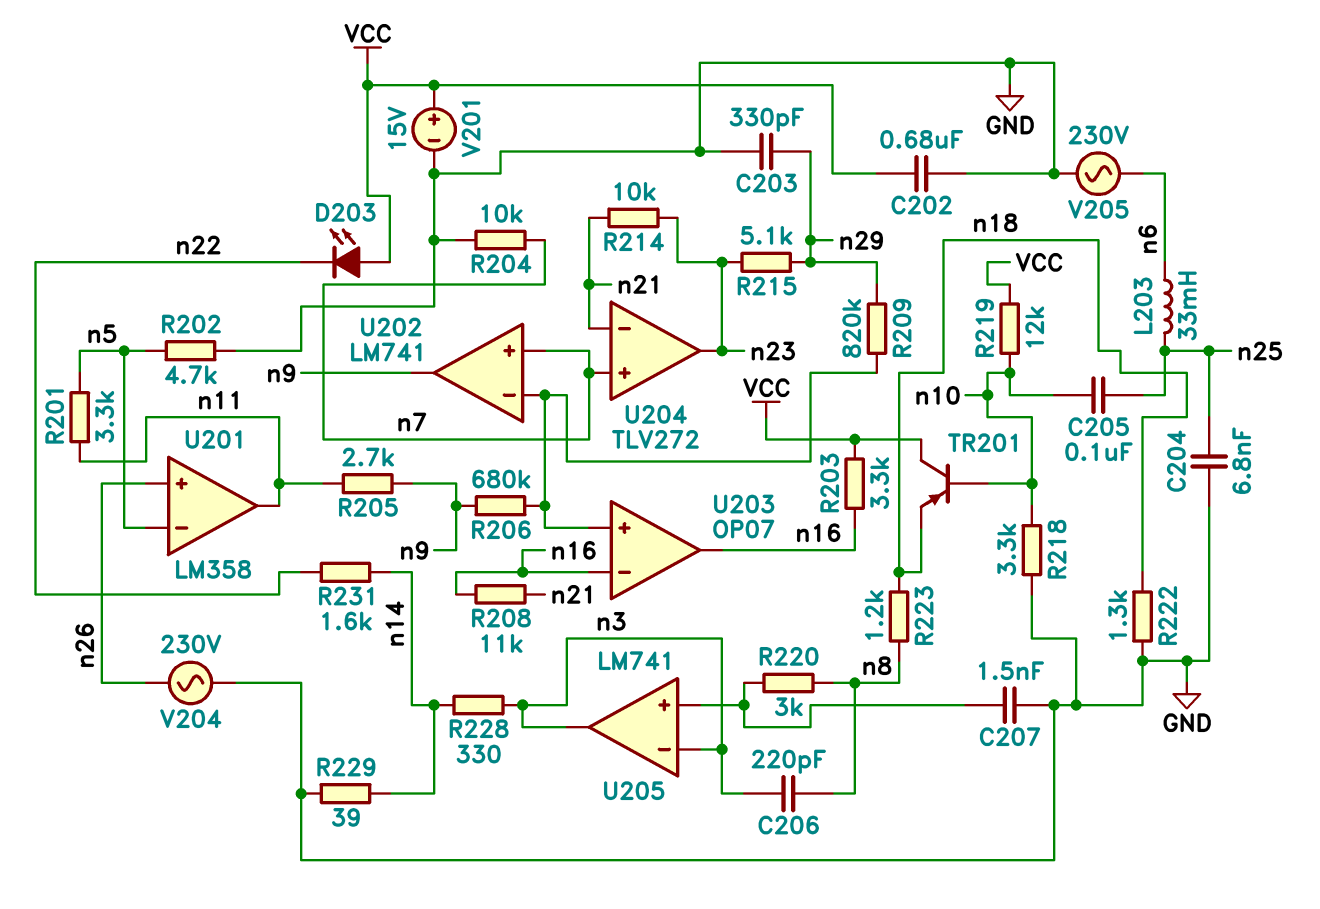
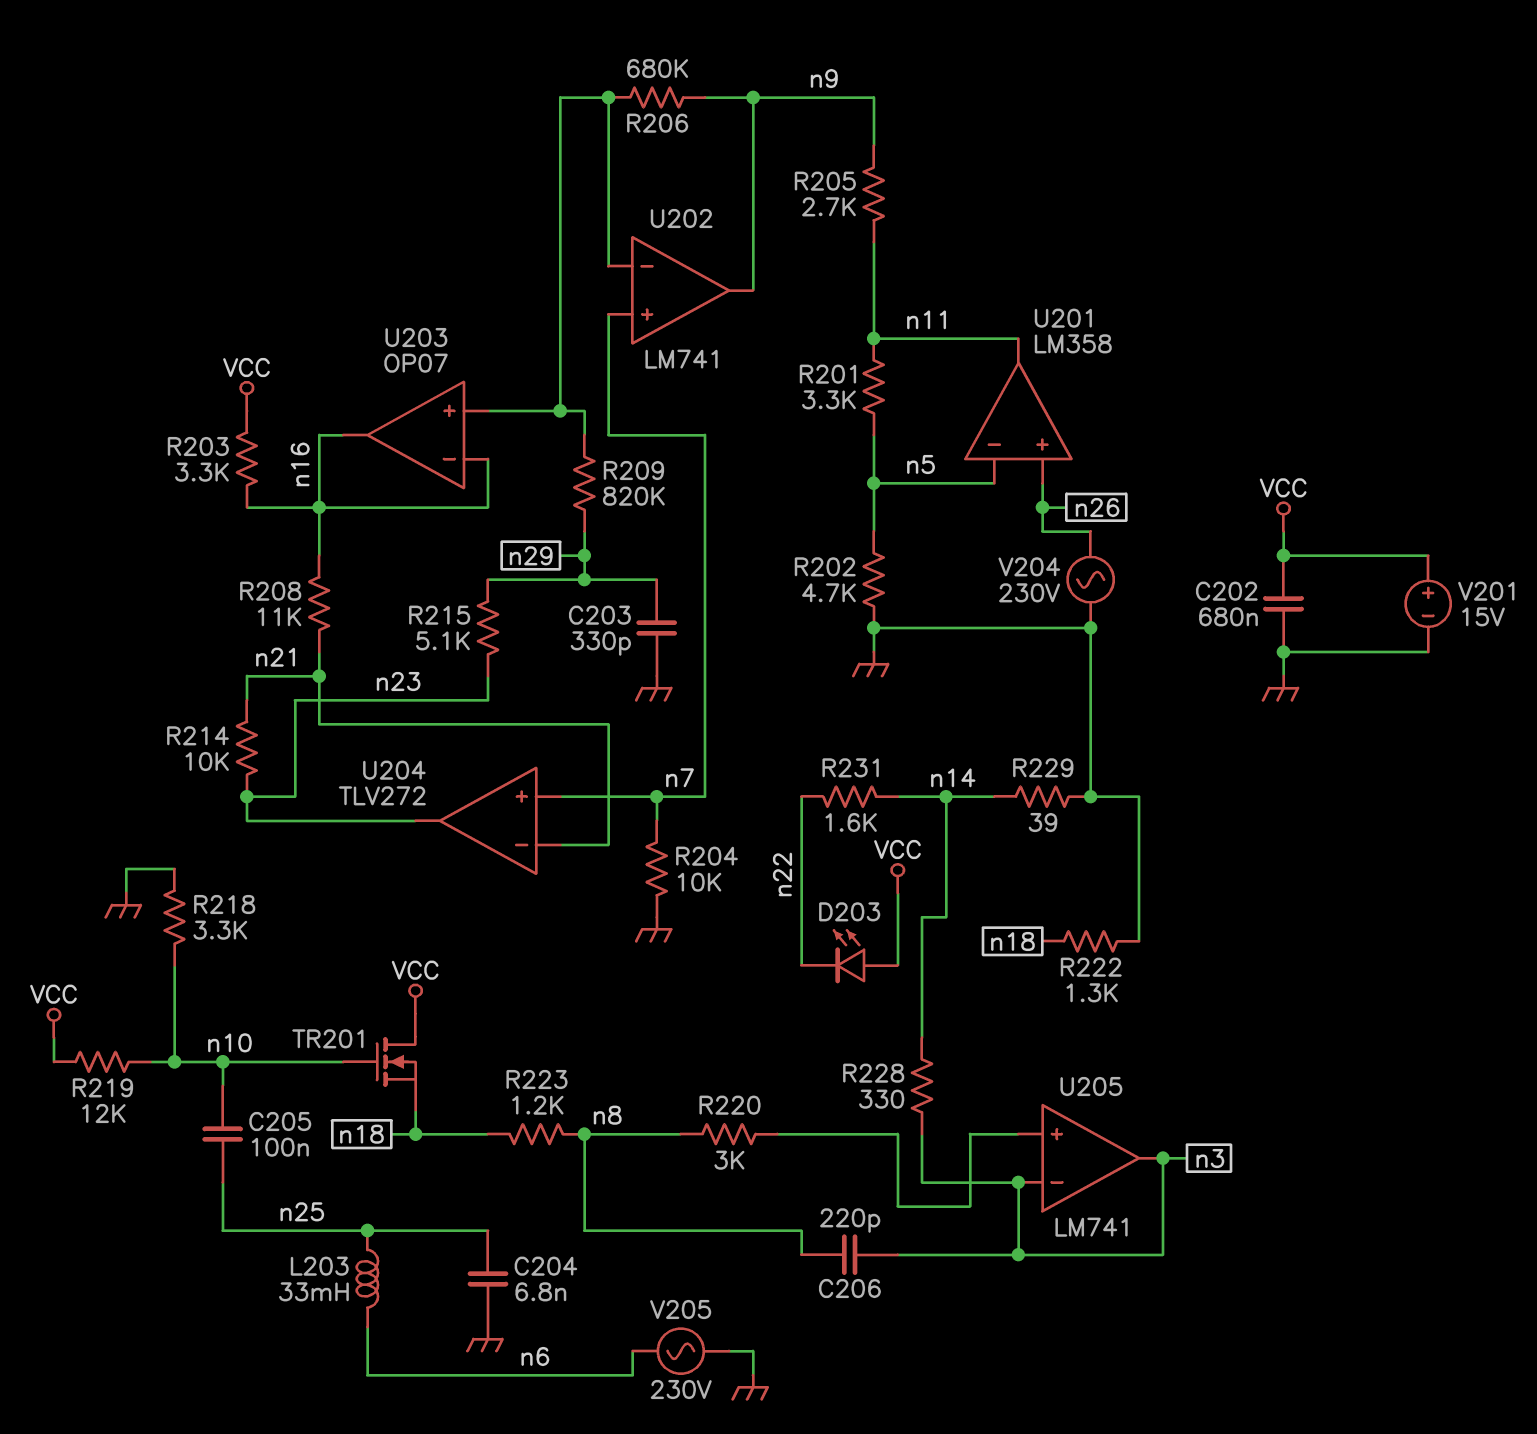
C207: 1.5nF (GND, U205/in+) -> none
TR201: PNP (B n10, C VCC, E n18) -> NMOS (G n10, D VCC, S n18)

